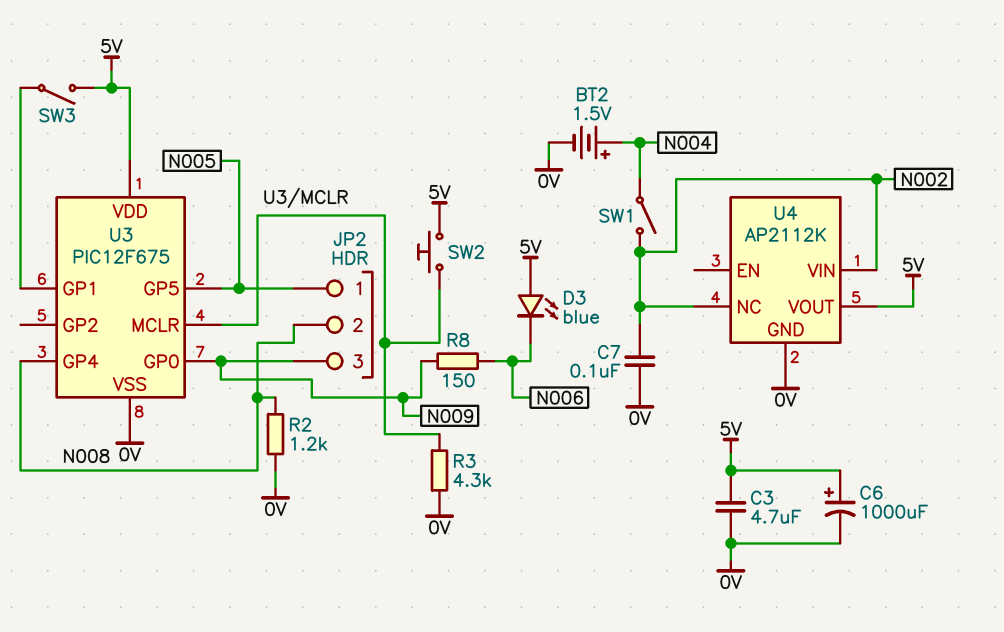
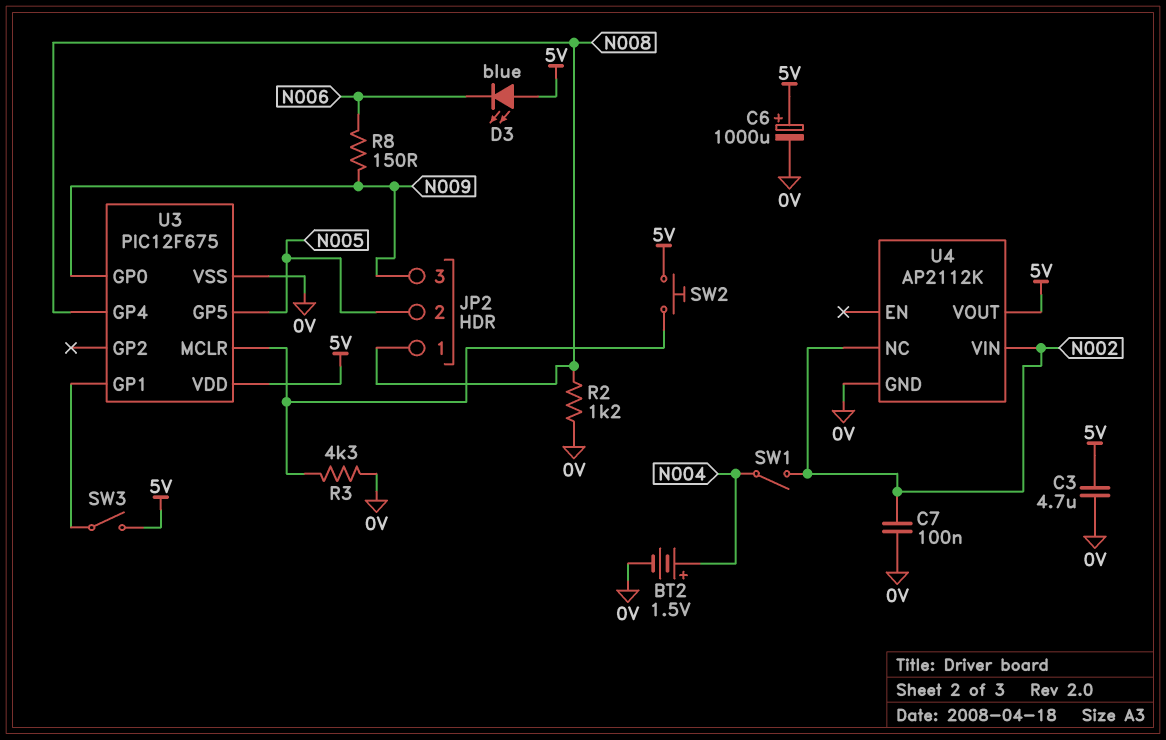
JP2 pin 1: N005 -> N008
JP2 pin 2: N008 -> N005

